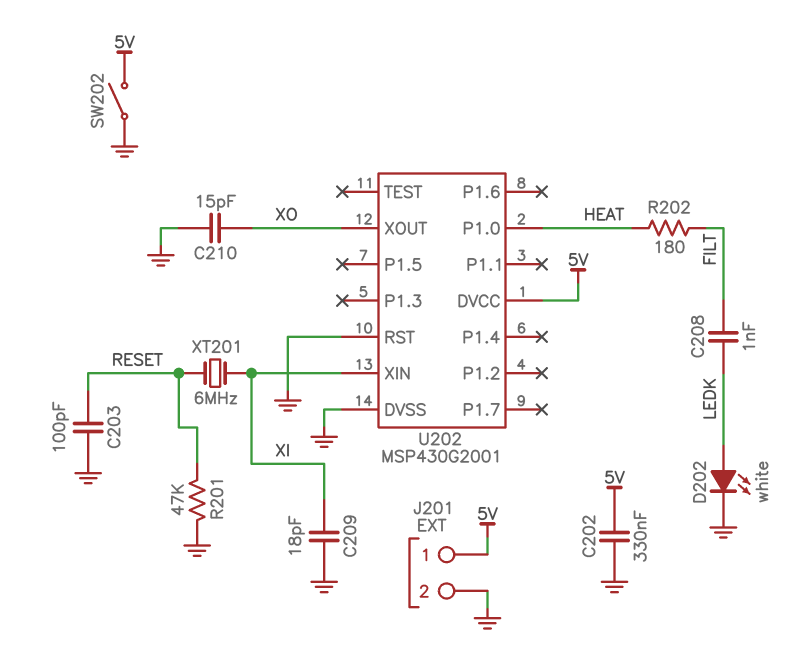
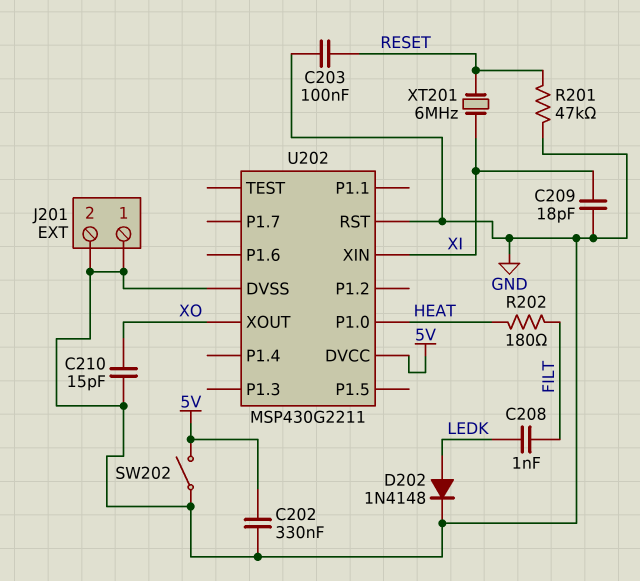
C203: 100pF (GND, RESET) -> 100nF (GND, RESET)
D202: LED white (A LEDK, K GND) -> diode 1N4148 (A LEDK, K GND)
J201 pin 1: 5V -> GND
U202: MSP430G2001 -> MSP430G2211

